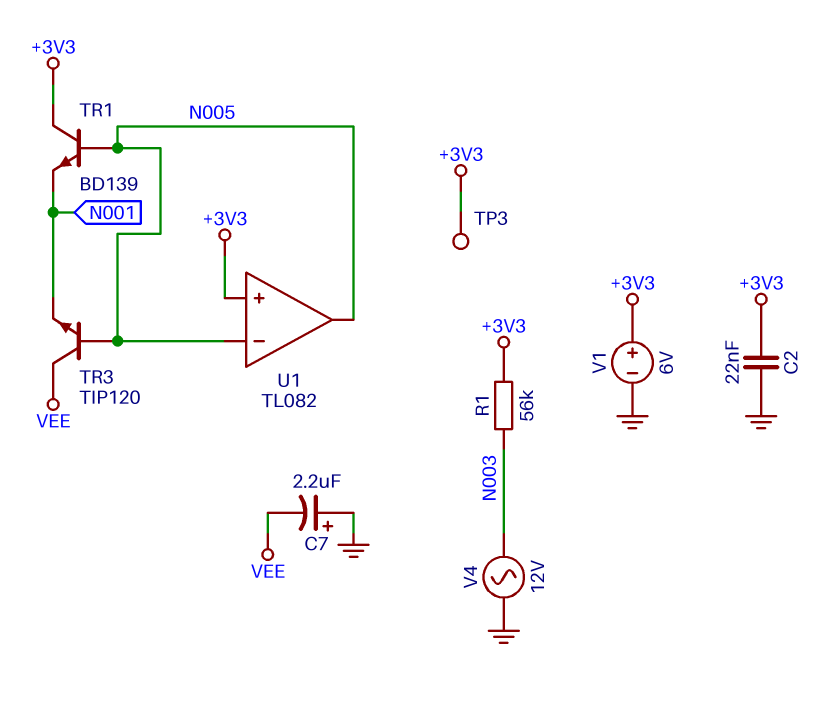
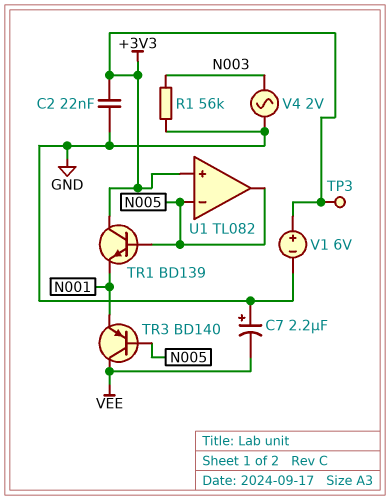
R1: 56k (+3V3, N003) -> 56k (GND, N003)
TR3: NPN TIP120 (B N005, C VEE, E N001) -> PNP BD140 (B N005, C VEE, E N001)
V4: AC 12V (GND, N003) -> AC 2V (GND, N003)

